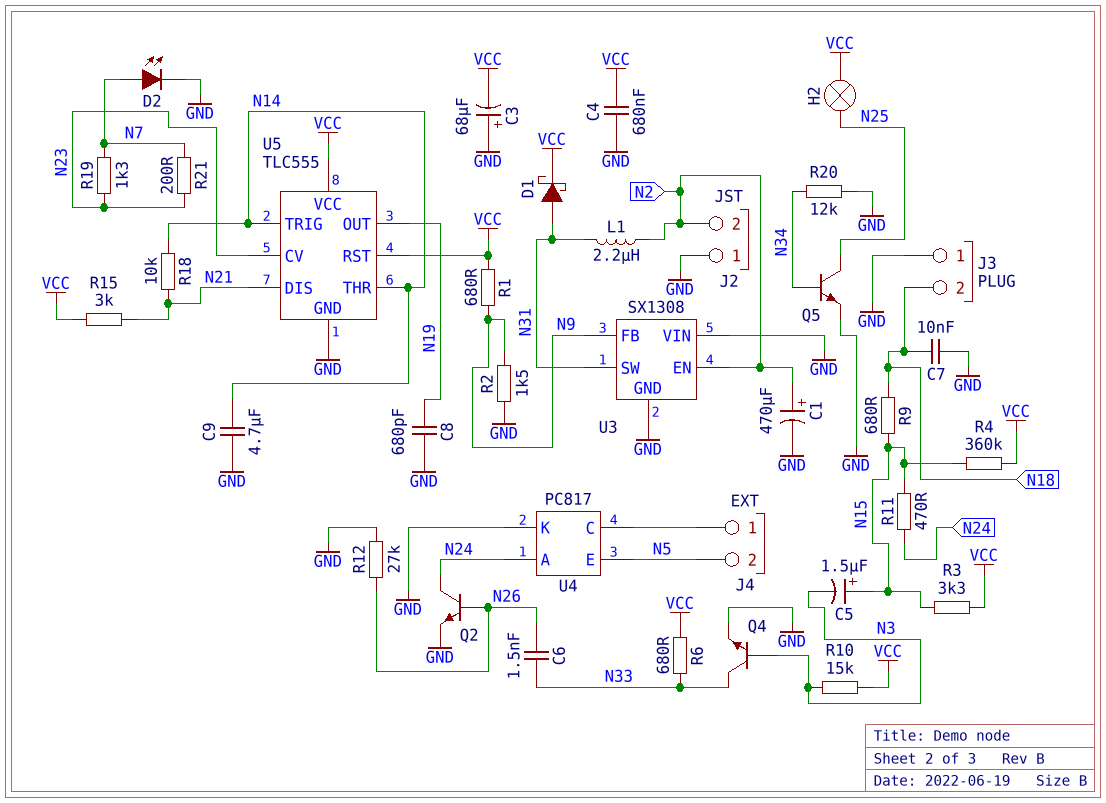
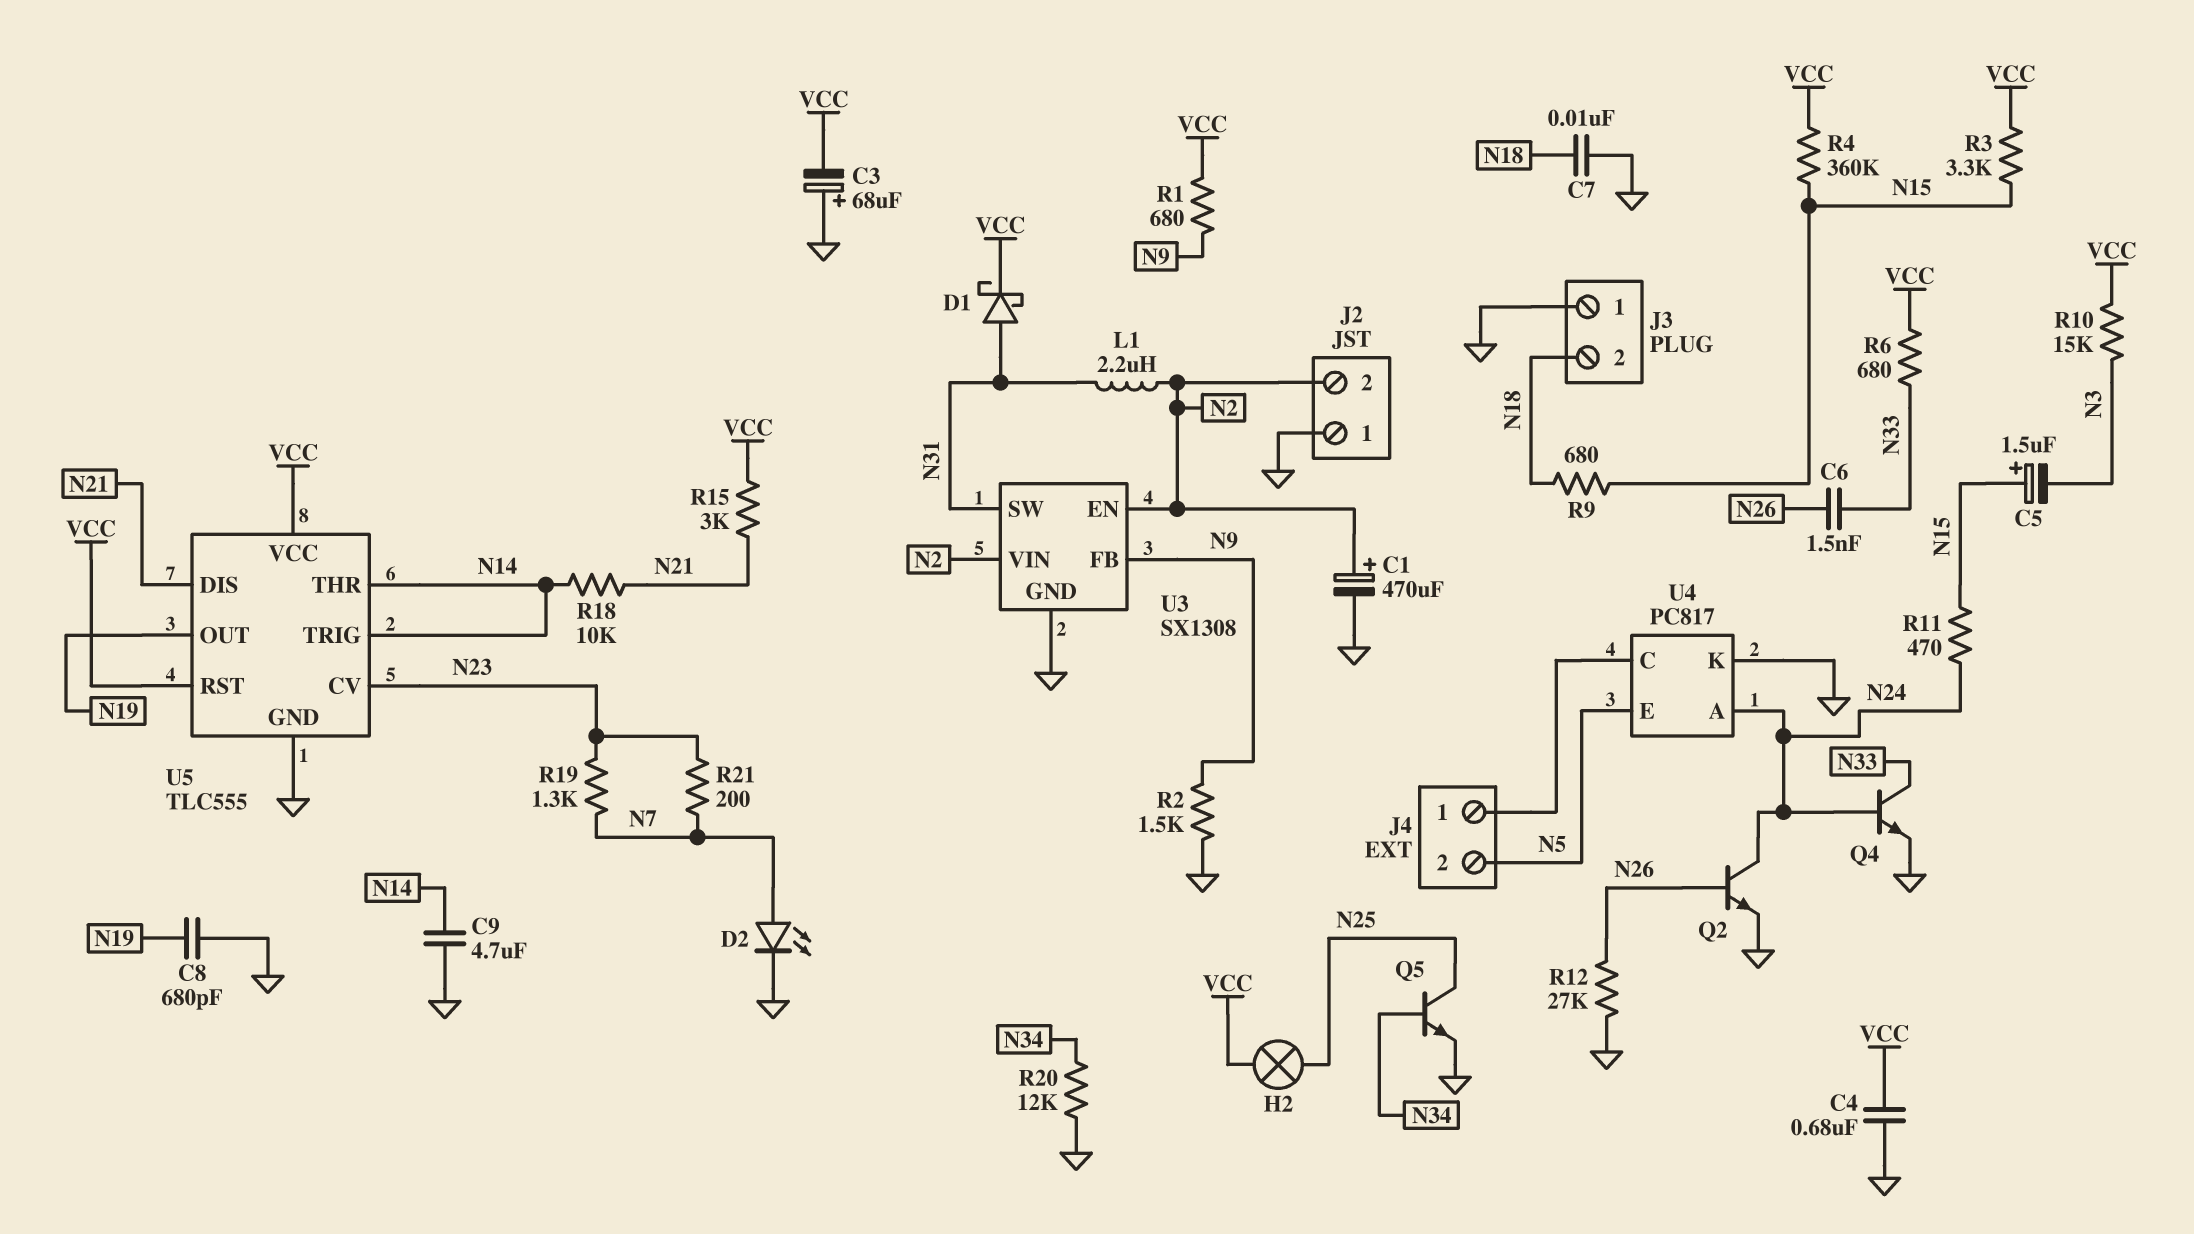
Q4: NPN (B N3, C N33, E GND) -> NPN (B N24, C N33, E GND)
U3 pin VIN: GND -> N2

